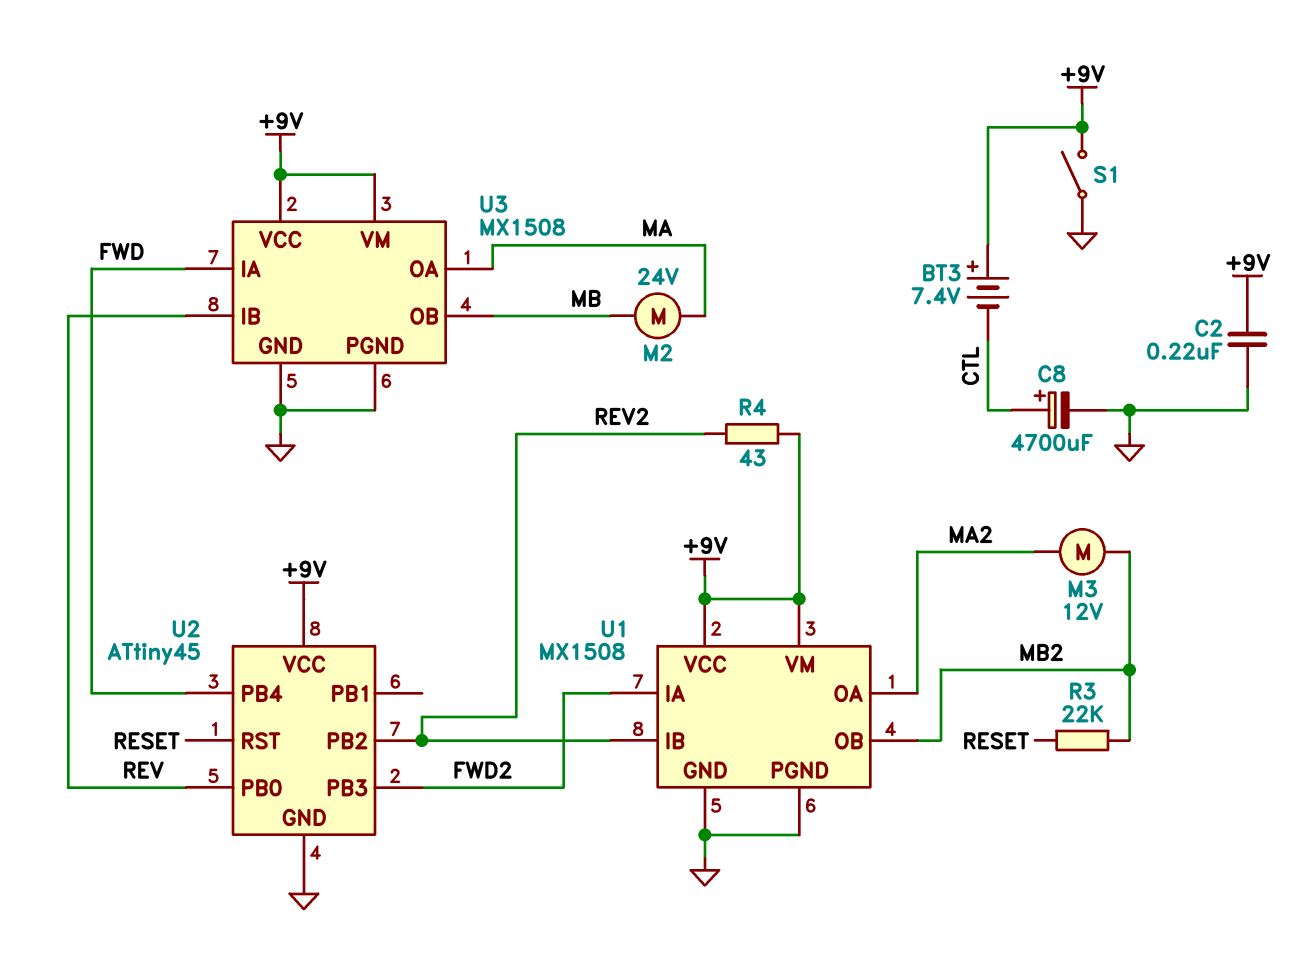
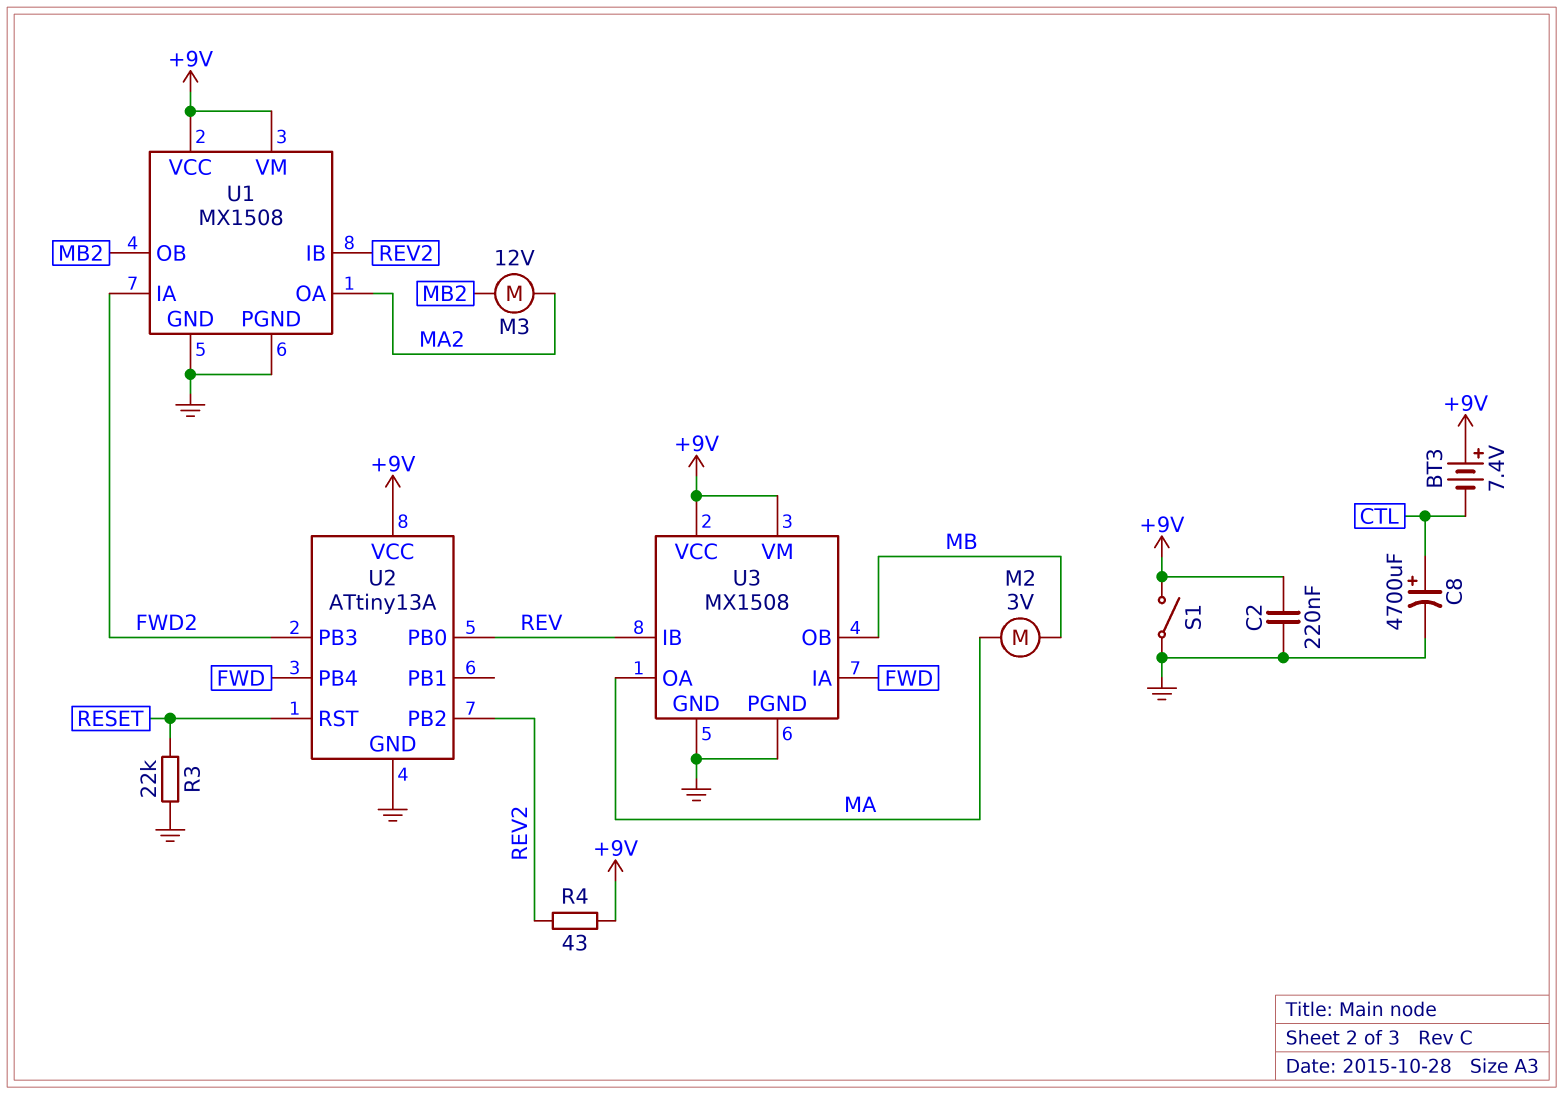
M2: motor 24V (MA, MB) -> motor 3V (MA, MB)
R3: 22k (MB2, RESET) -> 22k (GND, RESET)
U2: ATtiny45 -> ATtiny13A

